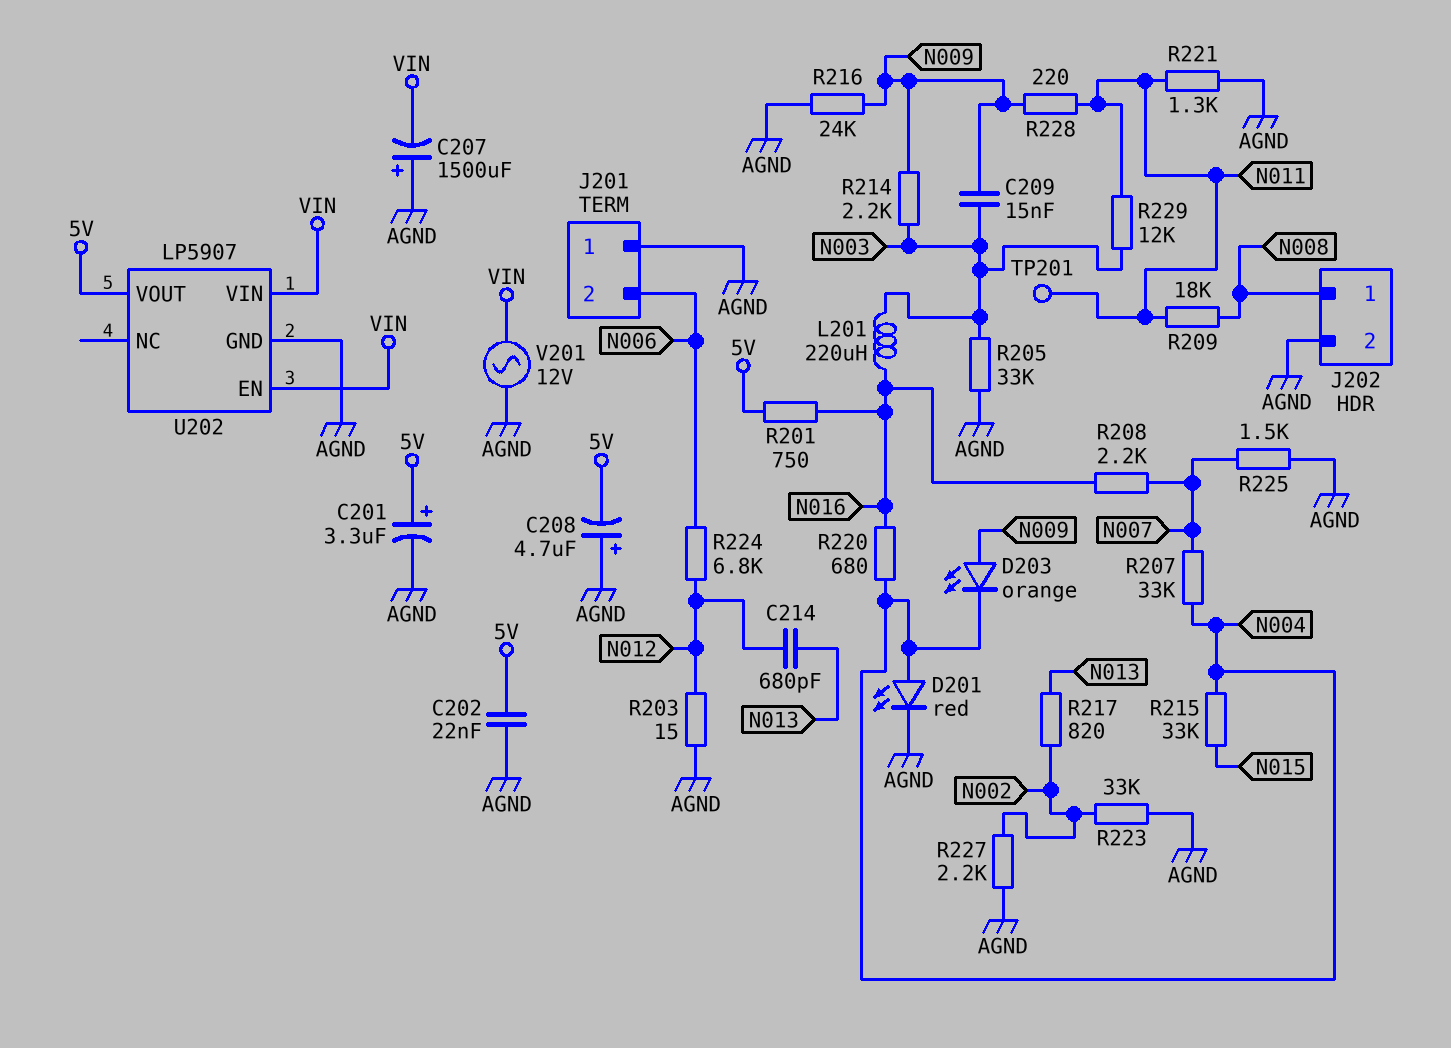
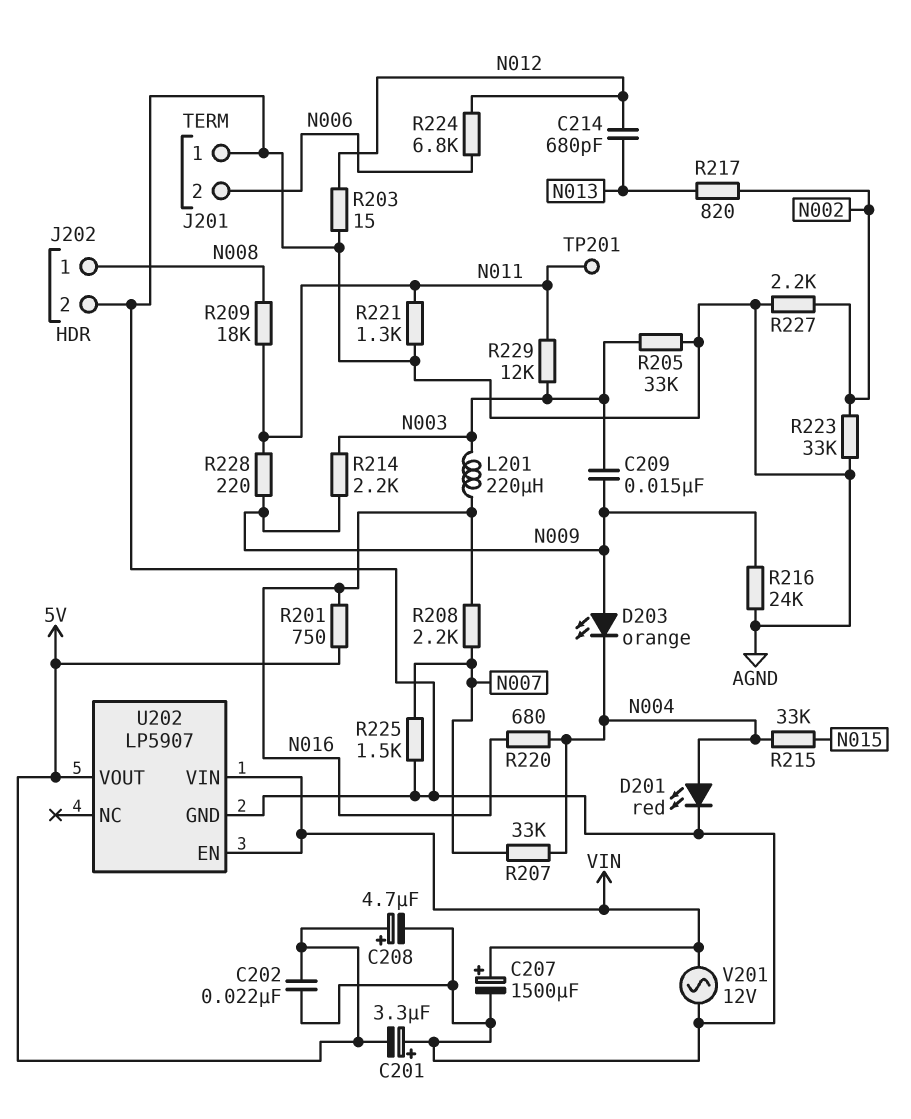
C201: 3.3uF (plus 5V, minus AGND) -> 3.3uF (plus AGND, minus 5V)
C207: 1500uF (plus AGND, minus VIN) -> 1500uF (plus VIN, minus AGND)
C208: 4.7uF (plus AGND, minus 5V) -> 4.7uF (plus 5V, minus AGND)

